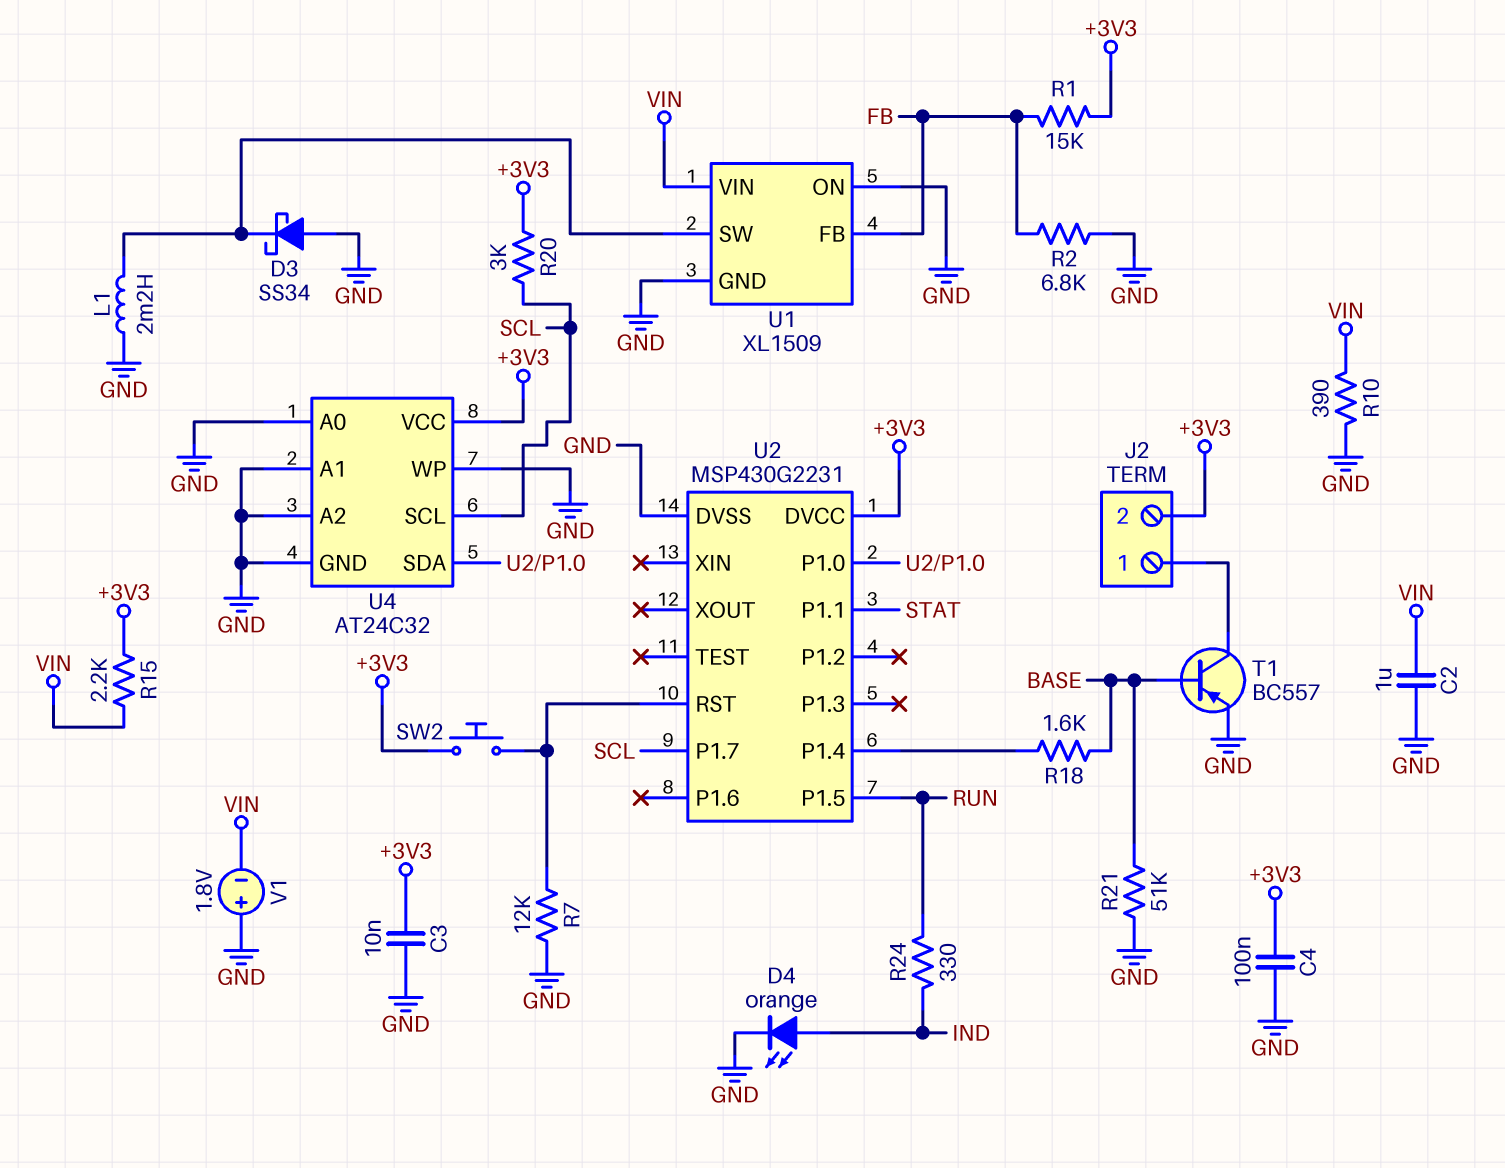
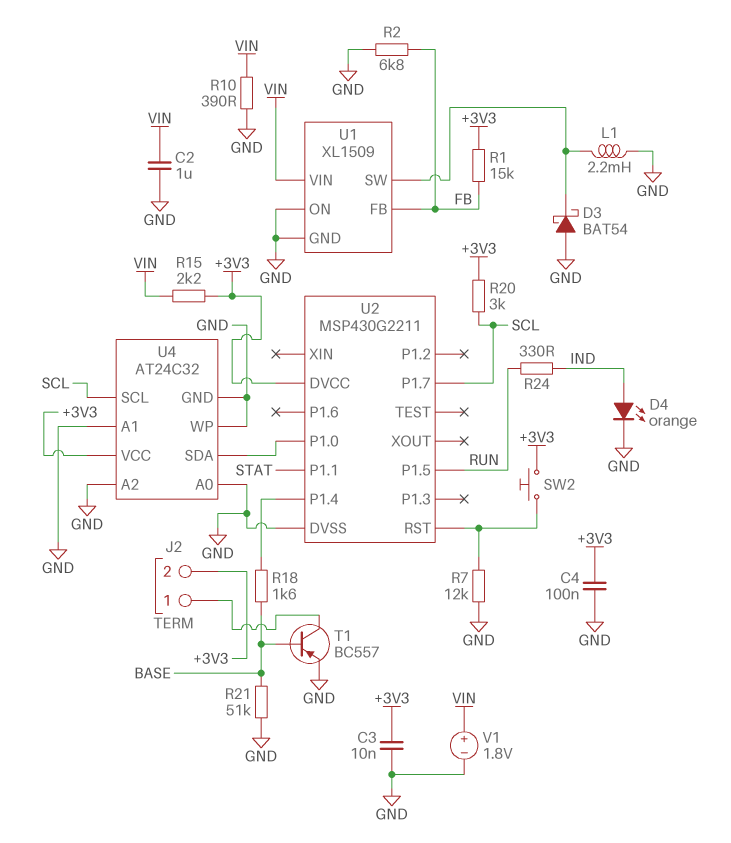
D3: schottky SS34 (A GND, K U1/SW) -> schottky BAT54 (A GND, K U1/SW)
U2: MSP430G2231 -> MSP430G2211
V1: 1.8V (plus GND, minus VIN) -> 1.8V (plus VIN, minus GND)

